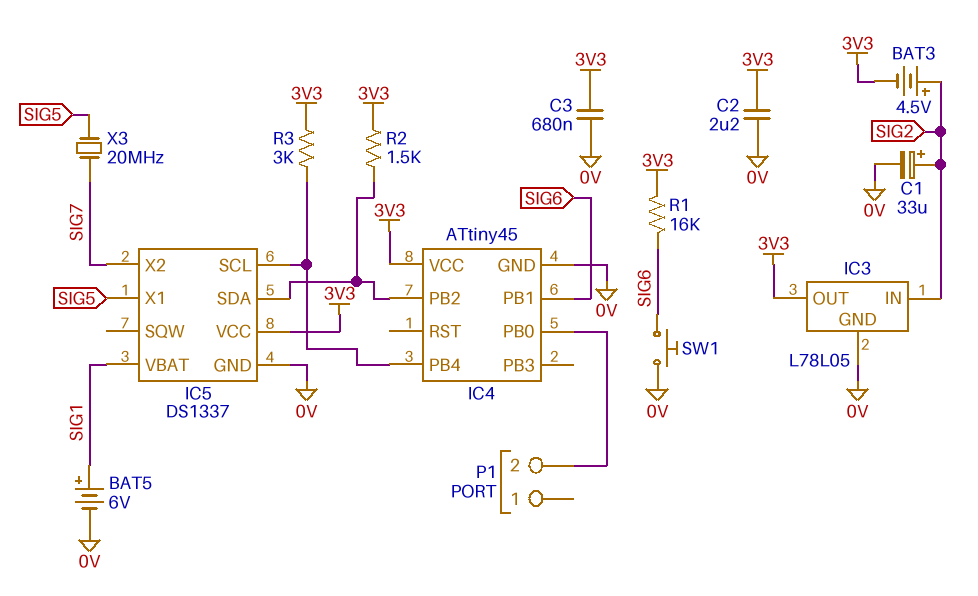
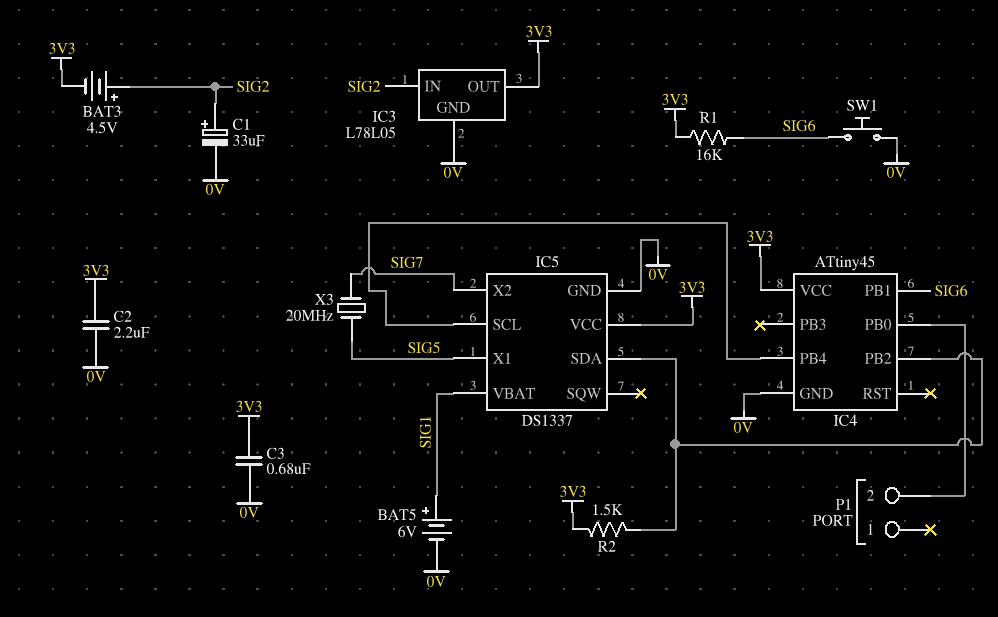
R3: 3k (3V3, IC4/PB4) -> none

